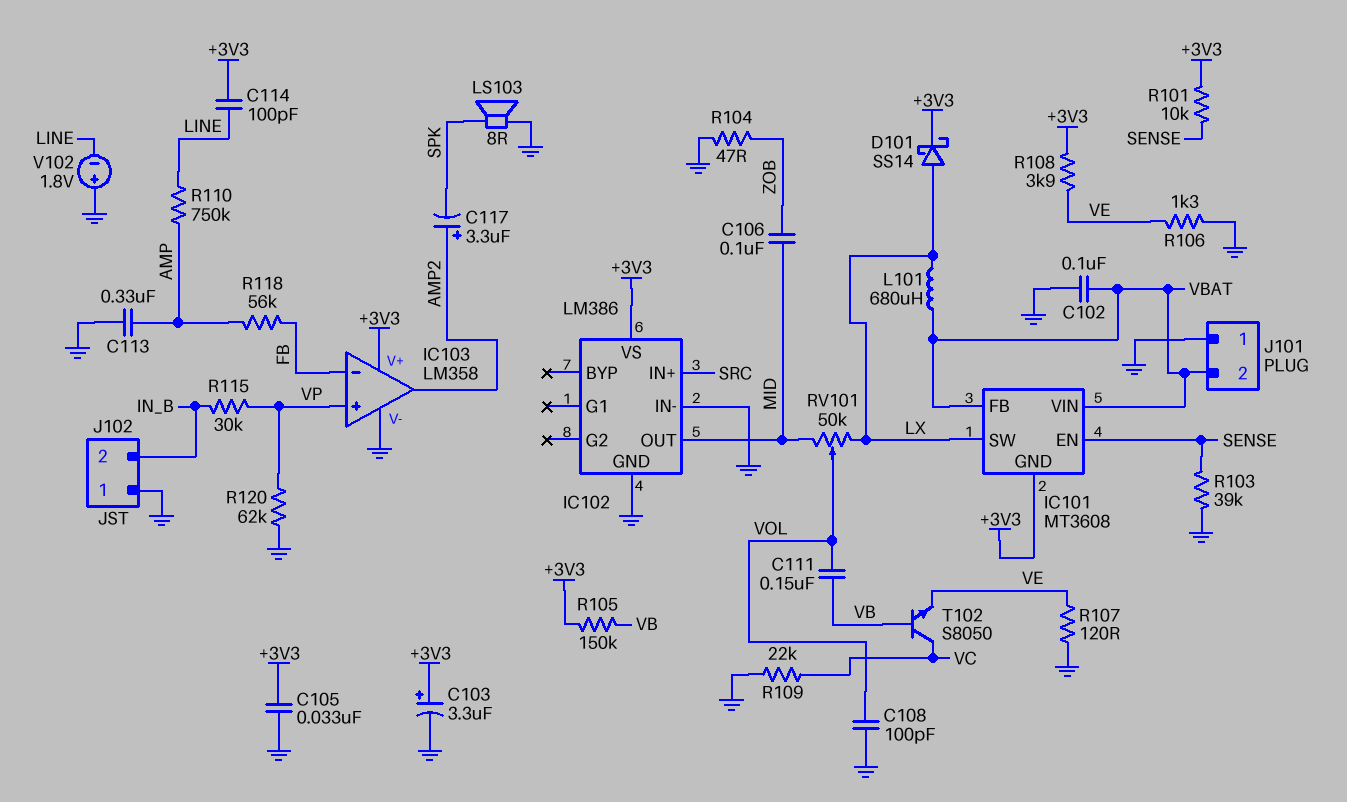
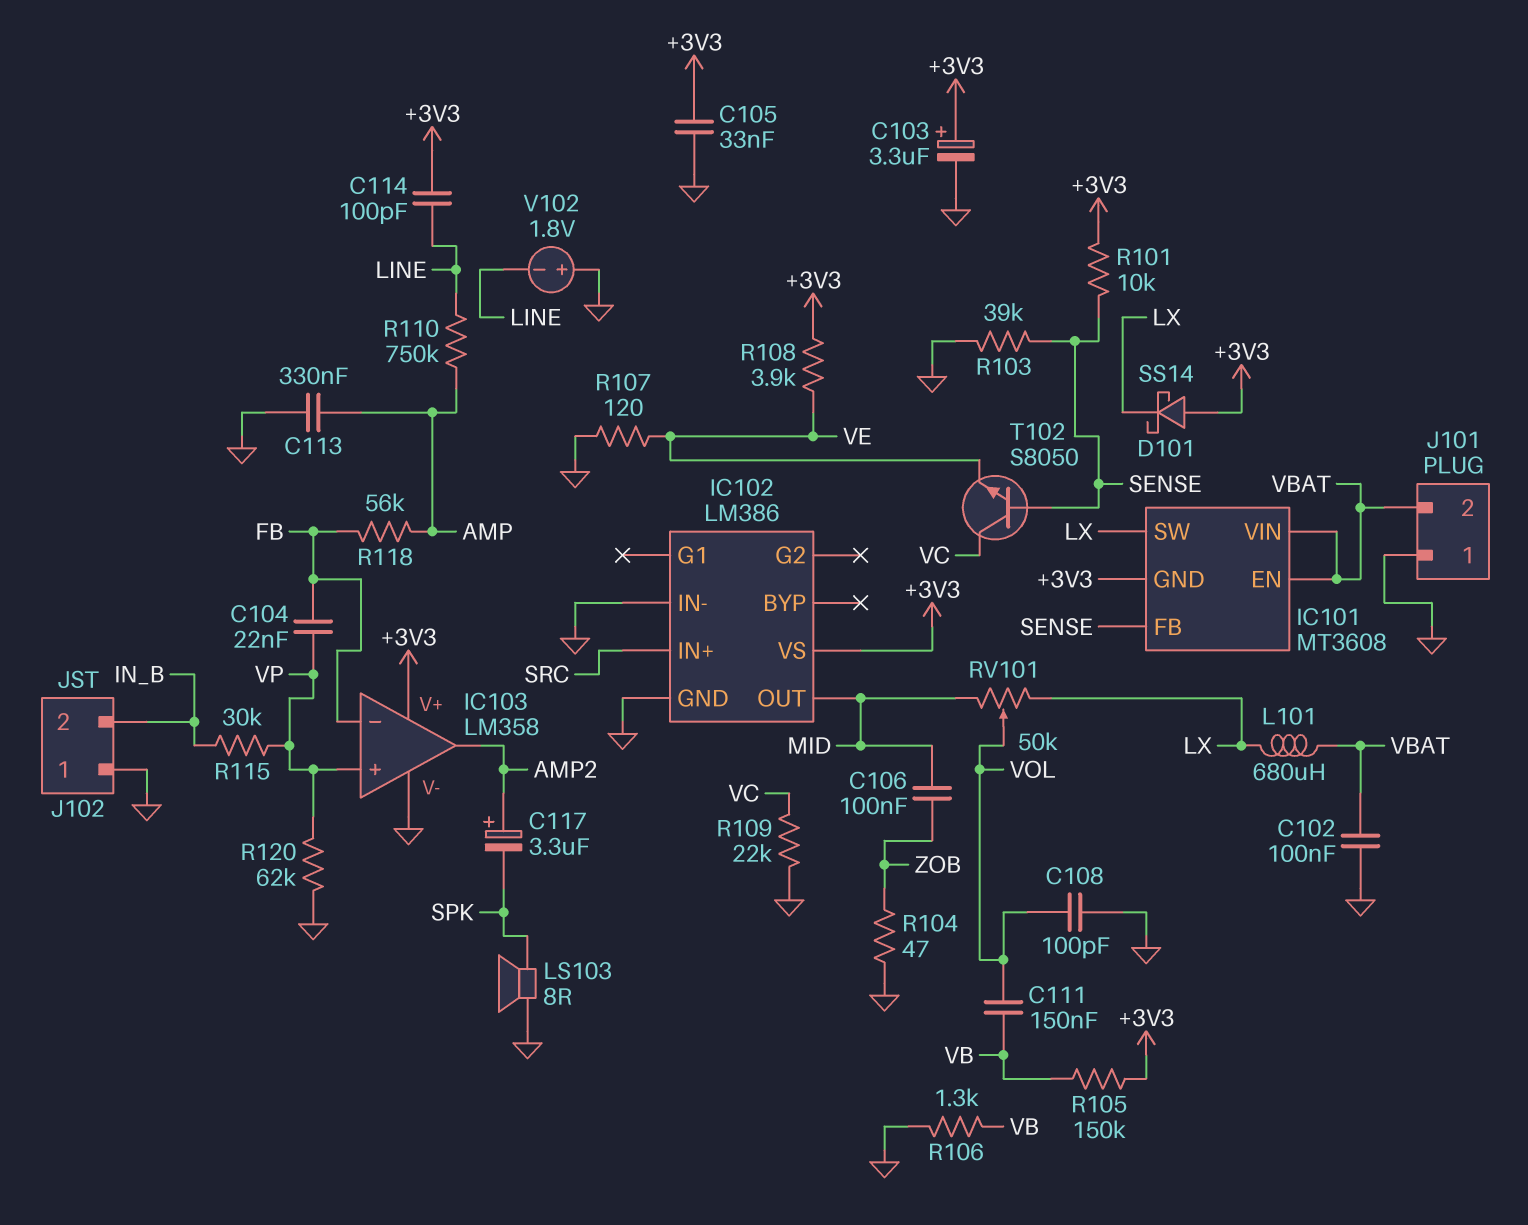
C104: none -> 22nF (FB, VP)
D101: schottky SS14 (A LX, K +3V3) -> schottky SS14 (A +3V3, K LX)
IC101 pin EN: SENSE -> VBAT
IC101 pin FB: VBAT -> SENSE
R106: 1.3k (GND, VE) -> 1.3k (GND, VB)
T102: NPN S8050 (B VB, C VC, E VE) -> NPN S8050 (B SENSE, C VC, E VE)

